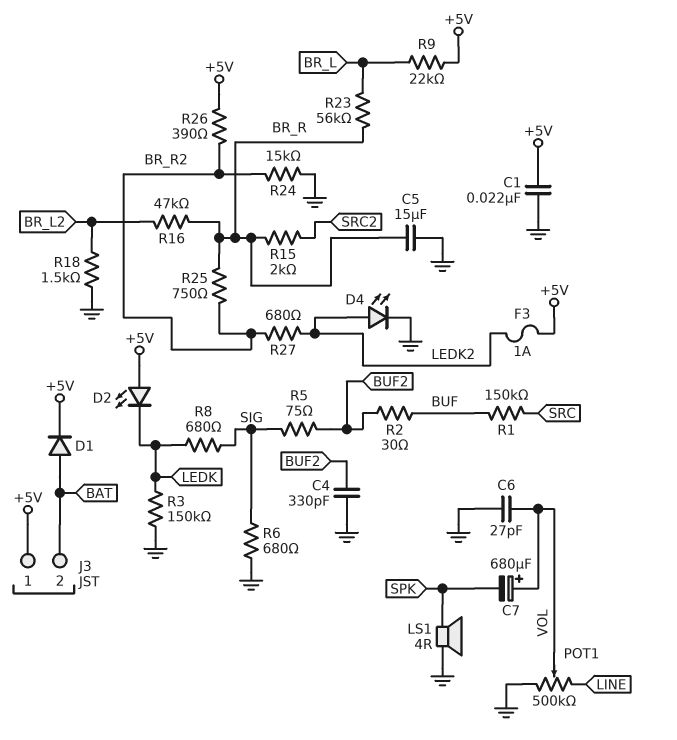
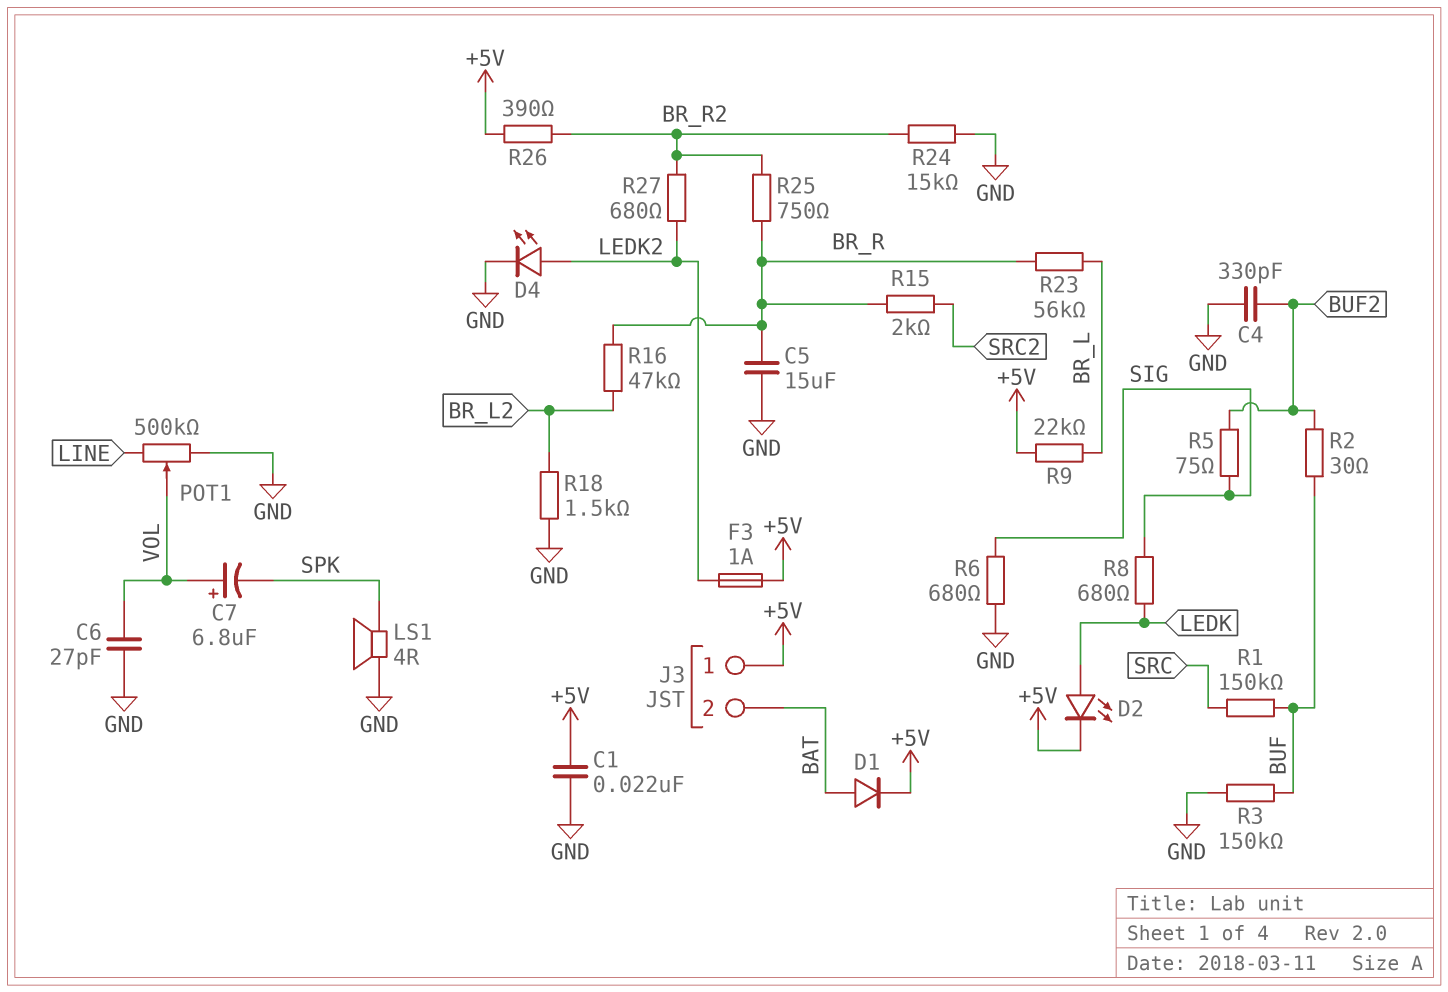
C7: 680uF (plus VOL, minus SPK) -> 6.8uF (plus VOL, minus SPK)
D2: LED (A +5V, K LEDK) -> LED (A LEDK, K +5V)
R3: 150k (GND, LEDK) -> 150k (BUF, GND)

